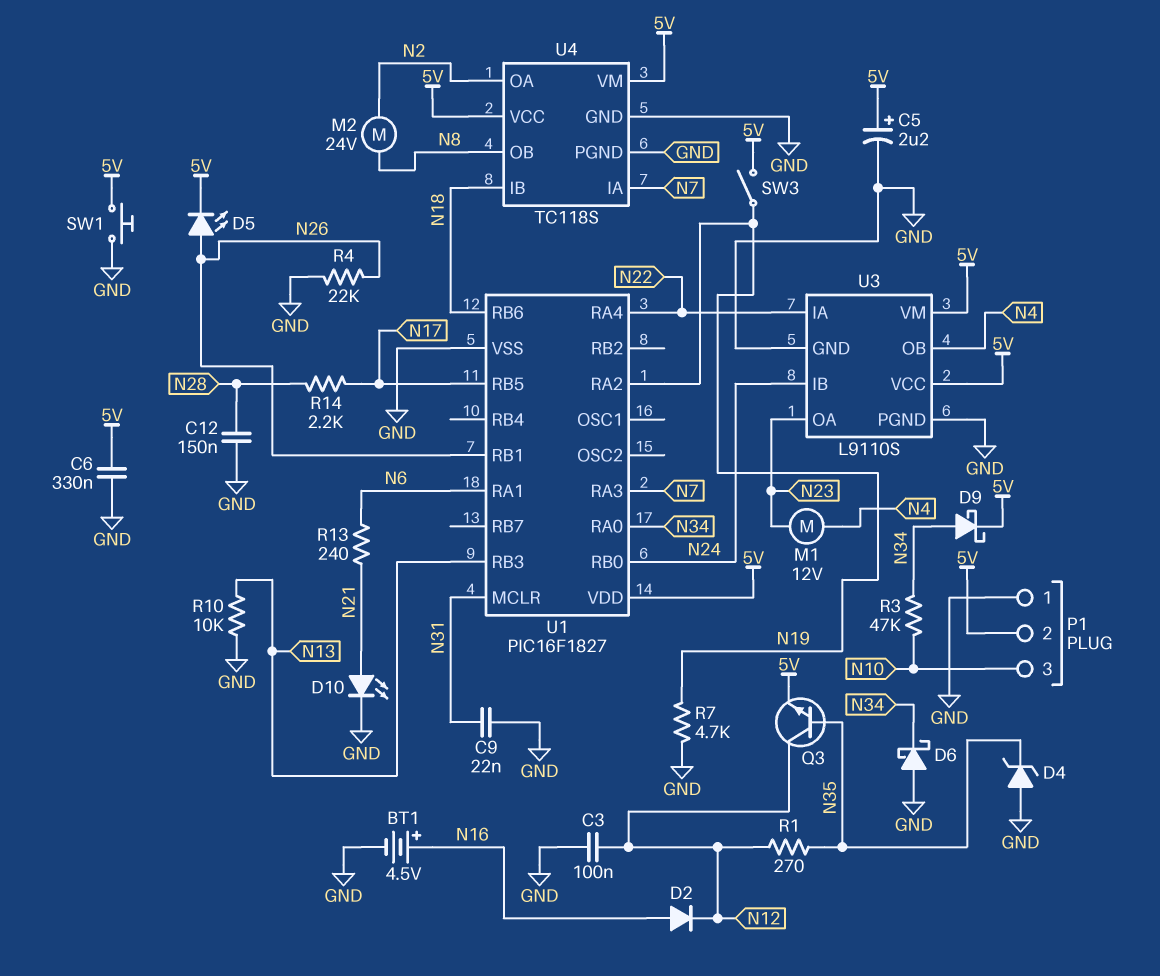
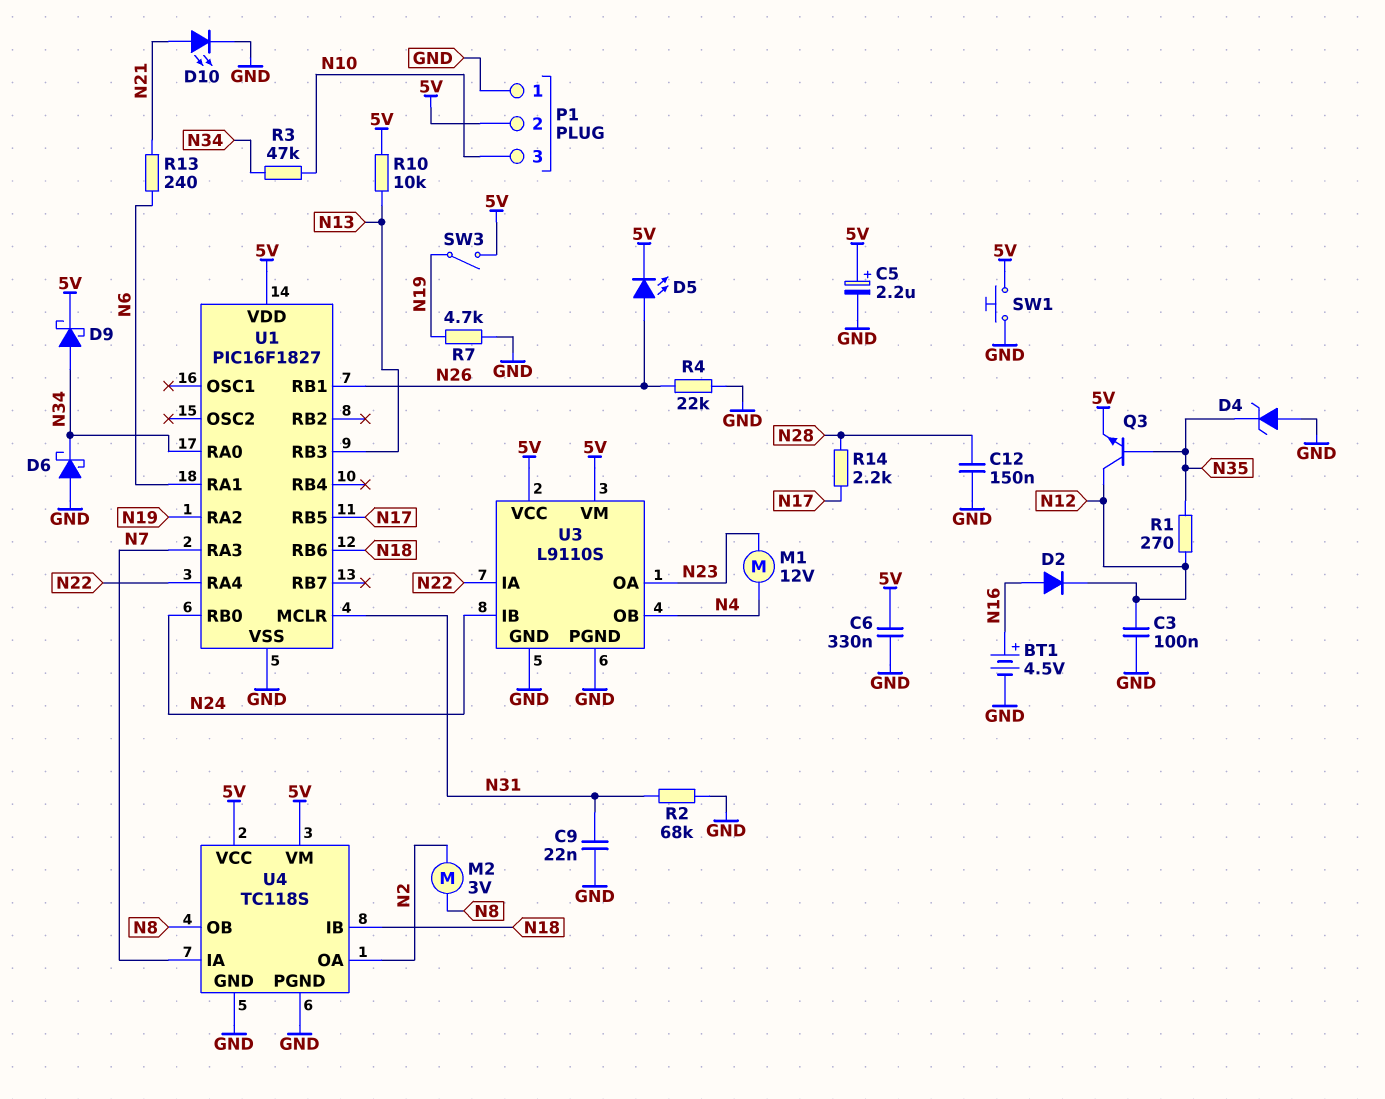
M2: motor 24V (N2, N8) -> motor 3V (N2, N8)
R2: none -> 68k (GND, N31)
R10: 10k (GND, N13) -> 10k (5V, N13)

